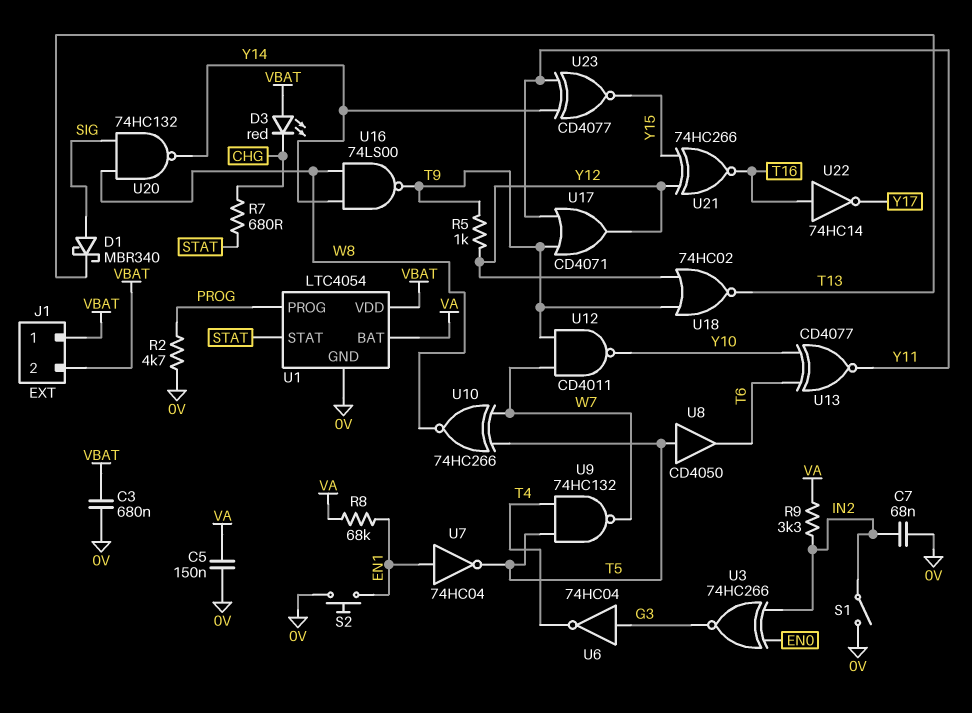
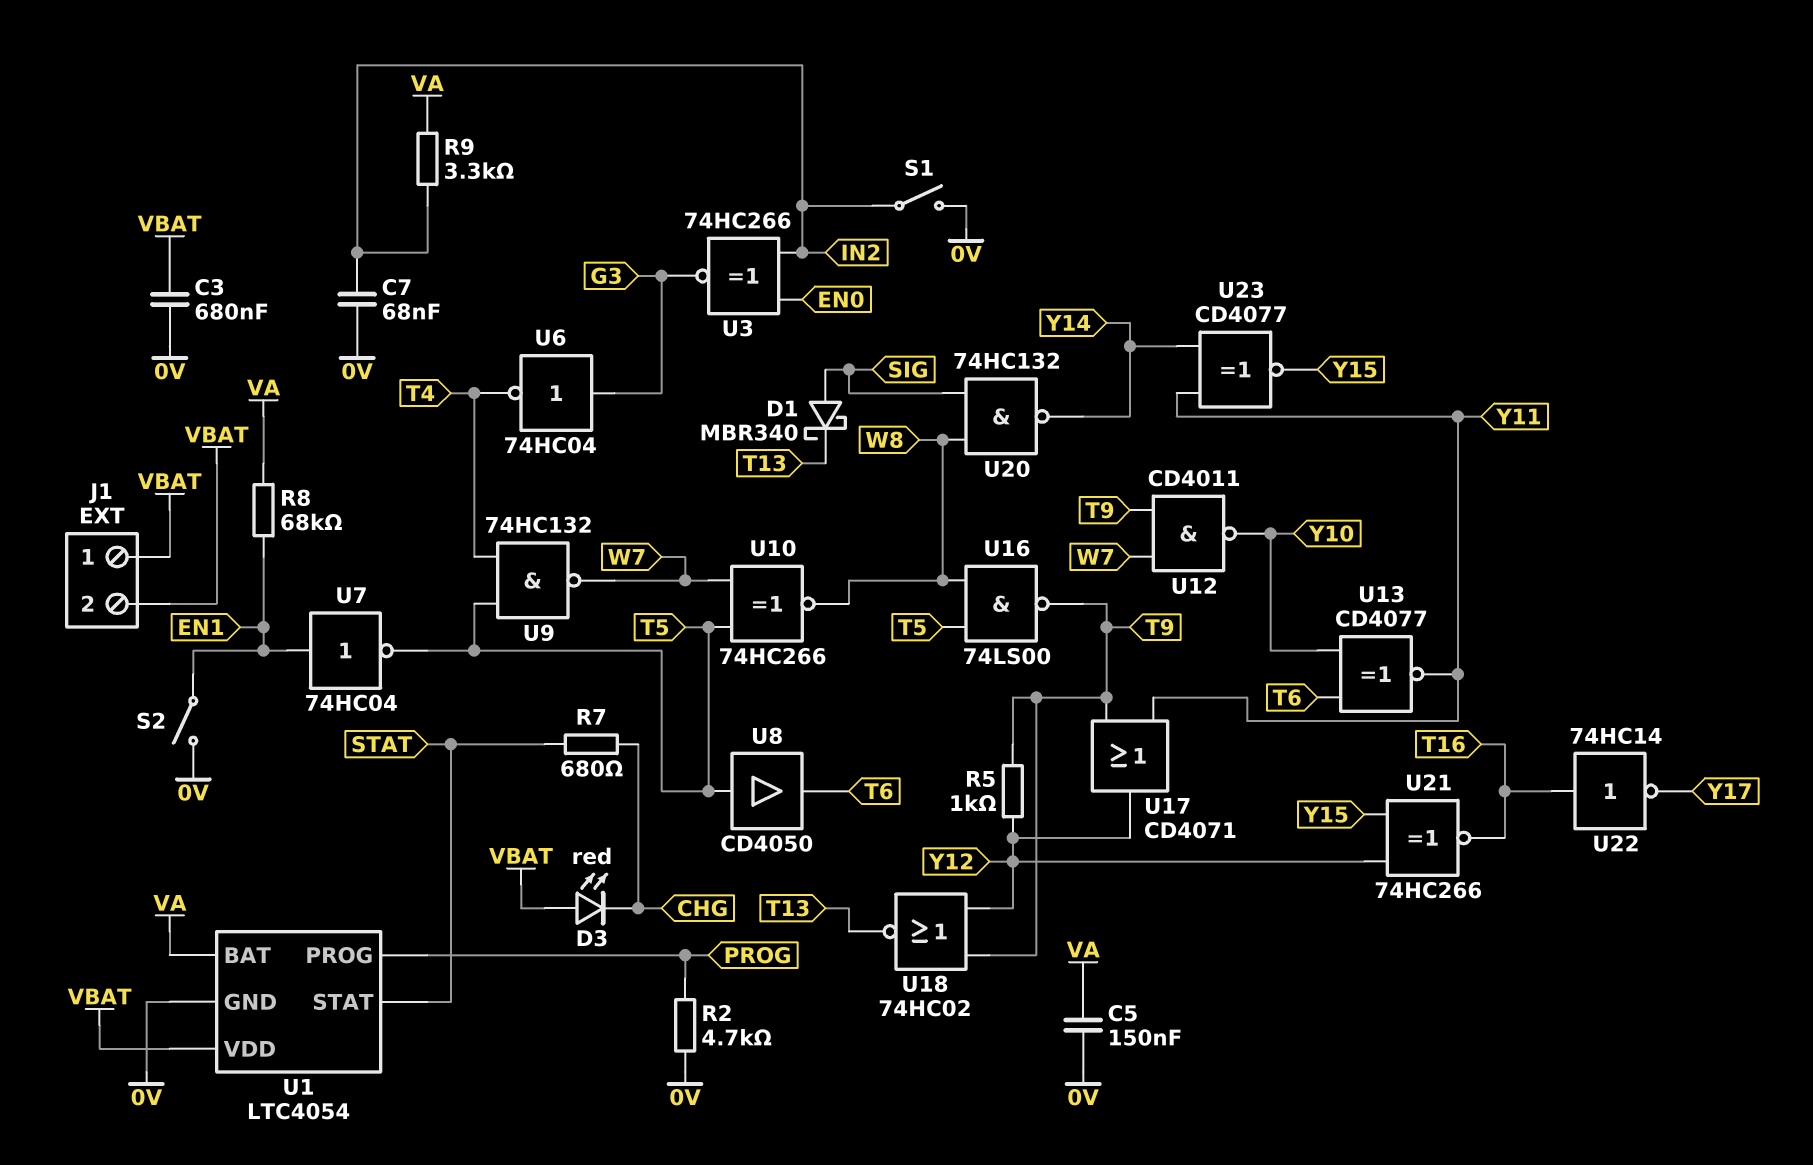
S2: button (0V, EN1) -> switch (0V, EN1)
U16: NAND 74LS00 (in W8, in Y14, out T9) -> NAND 74LS00 (in T5, in W8, out T9)

